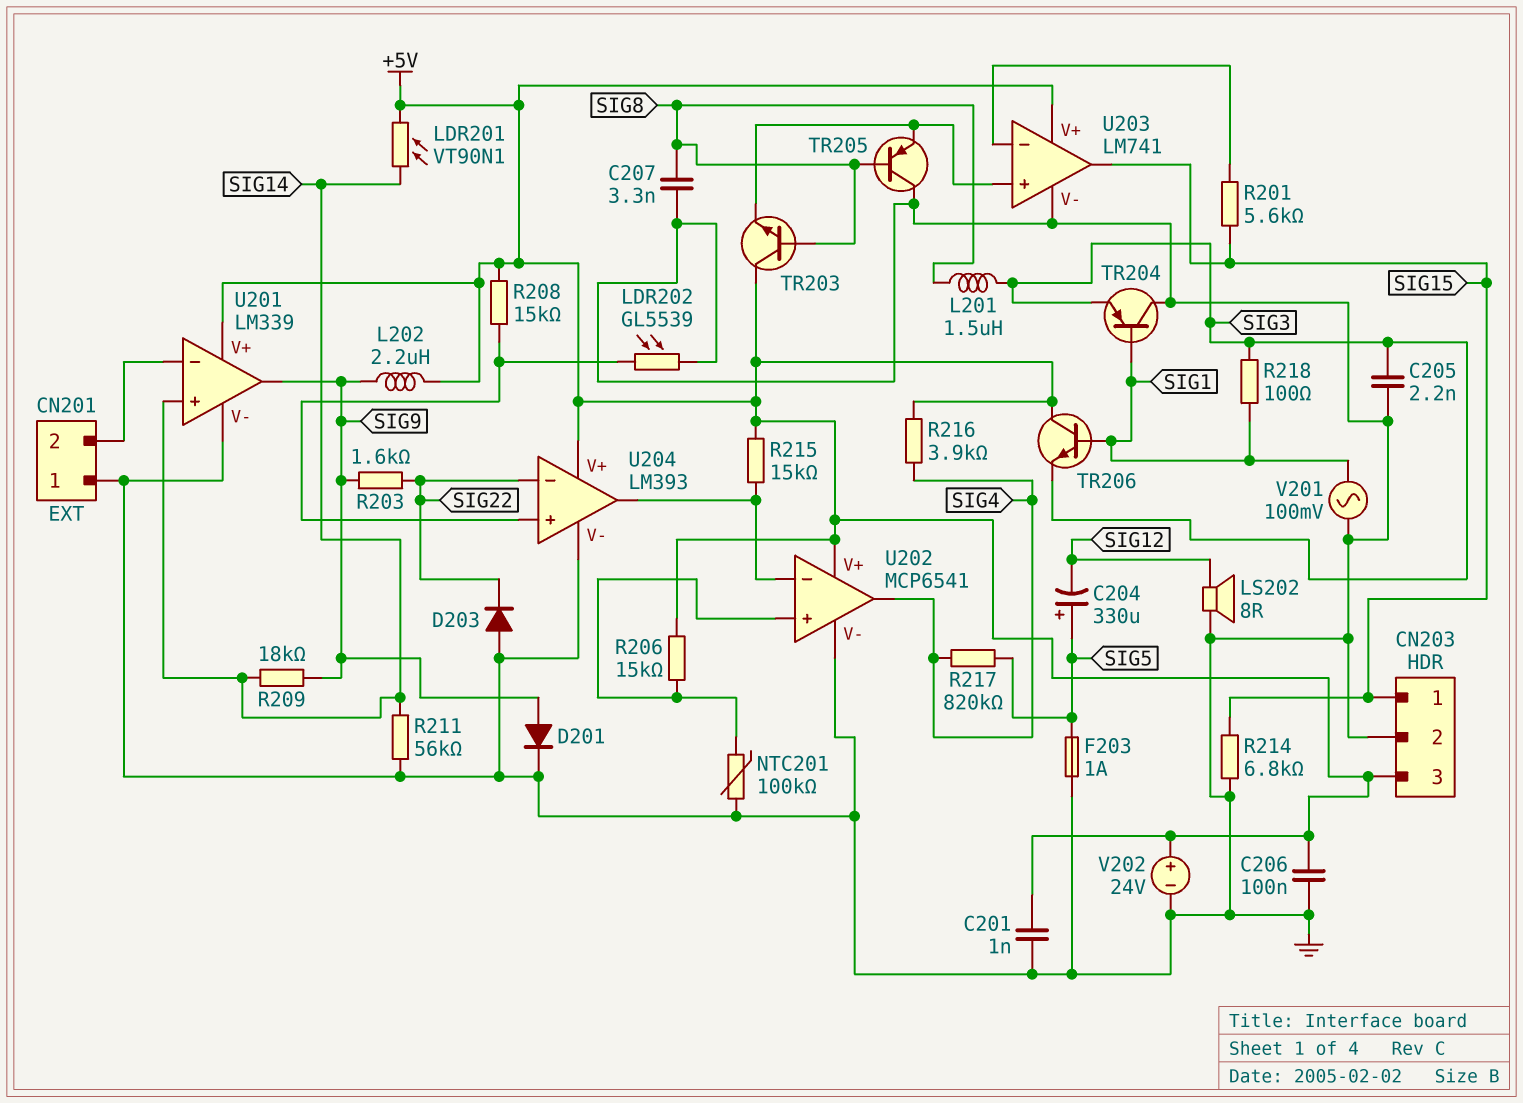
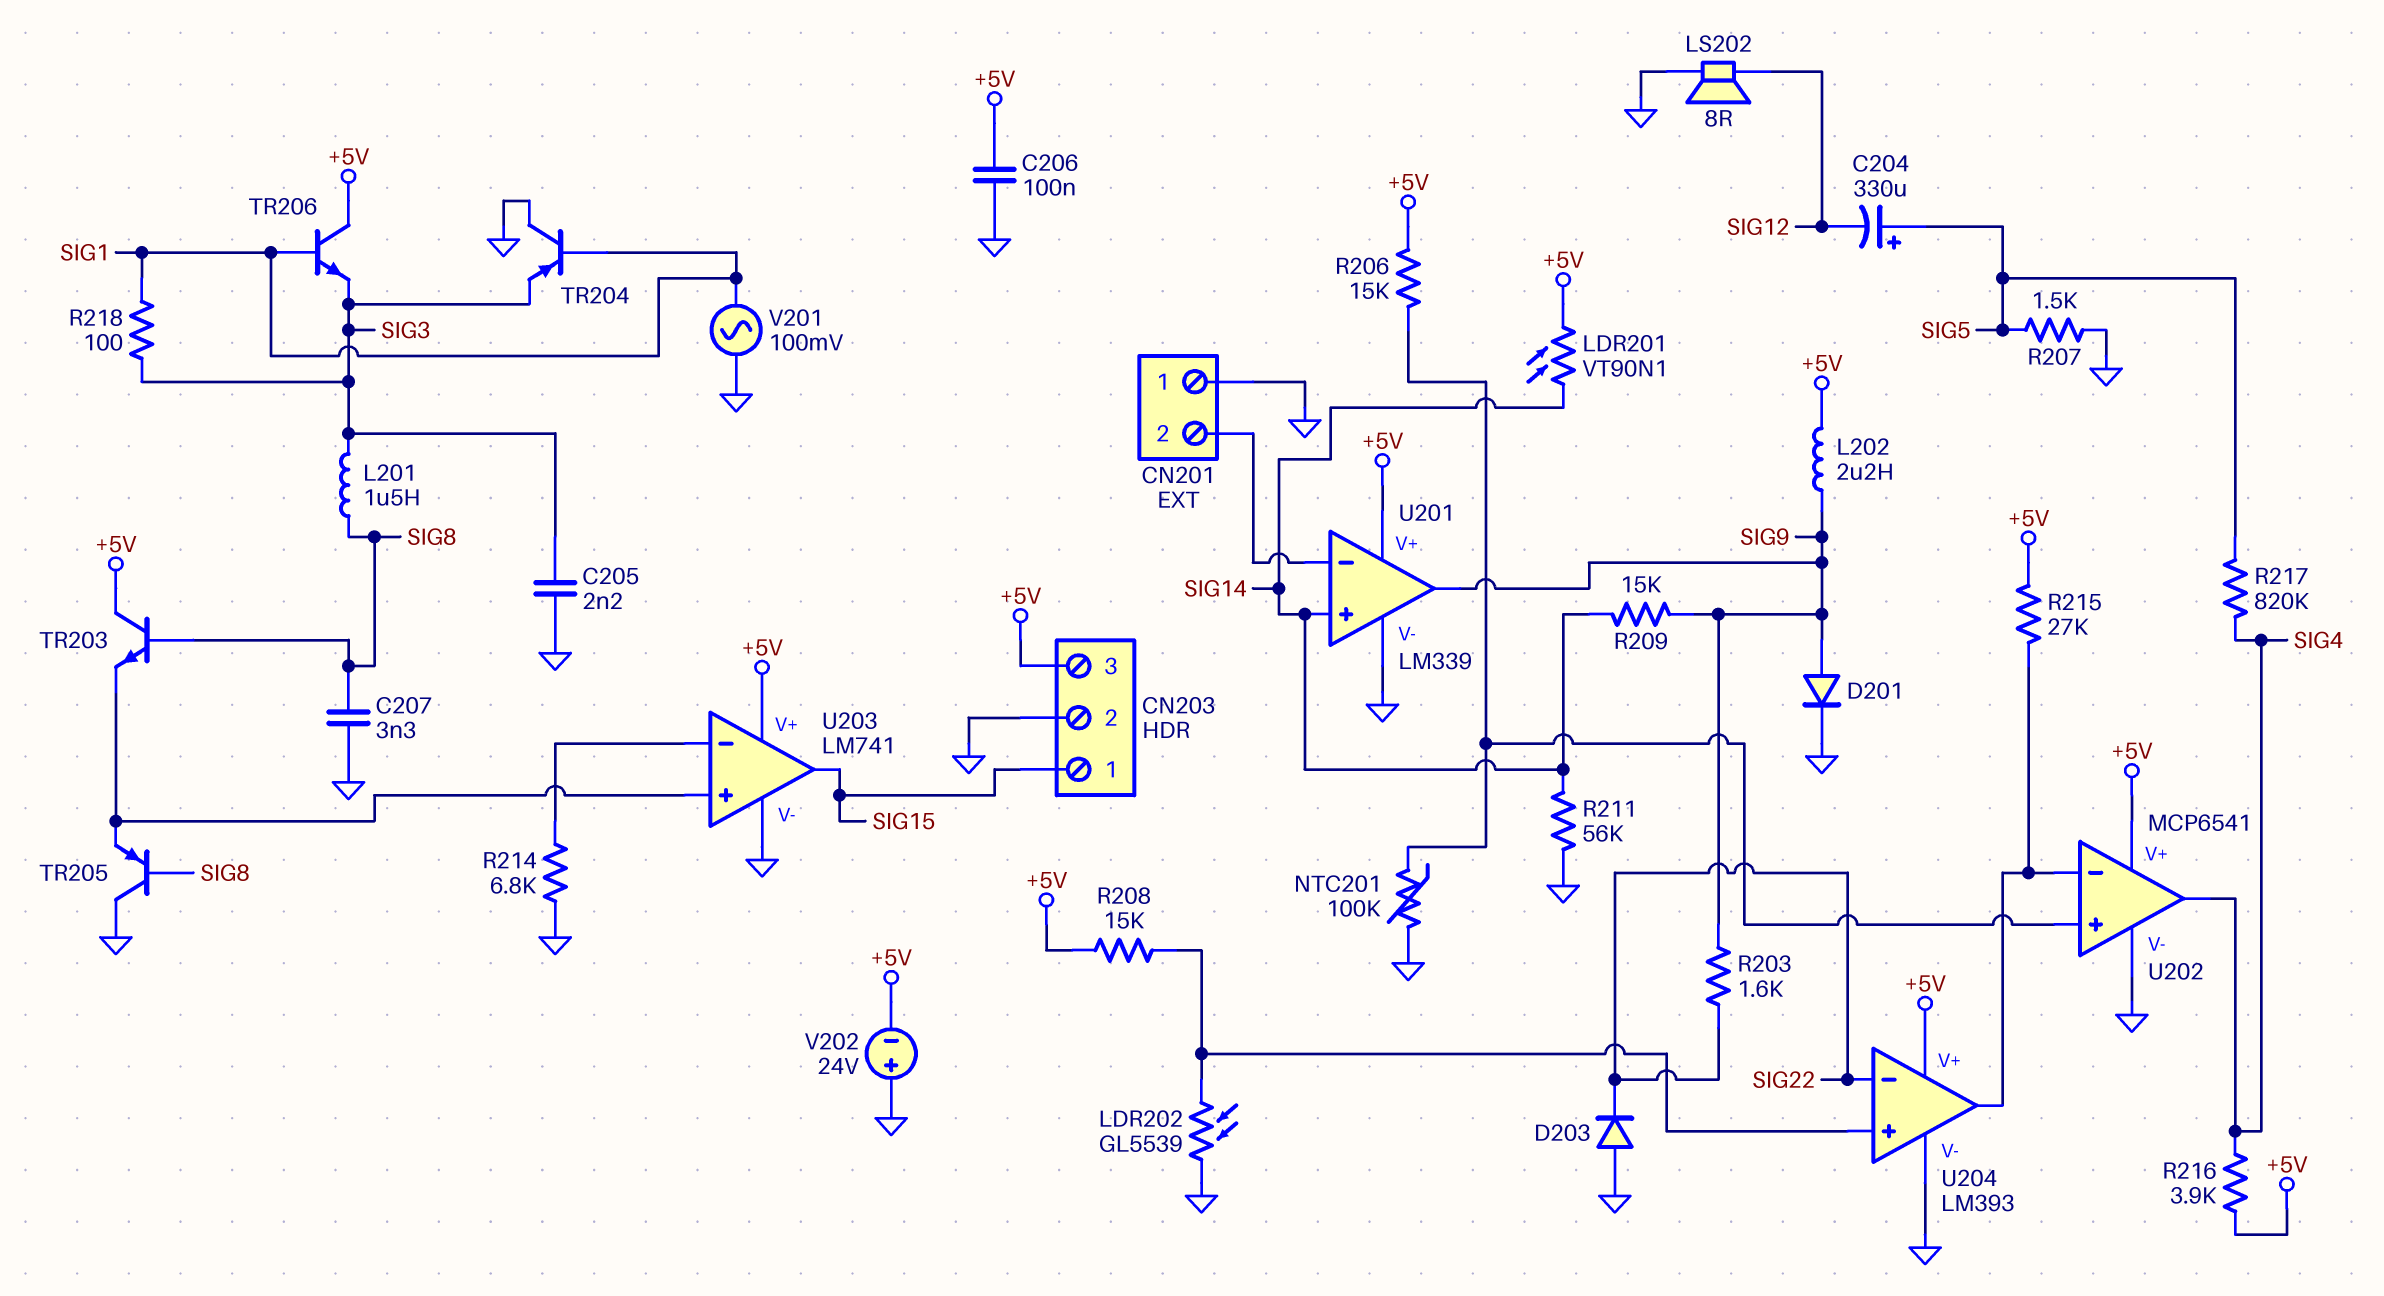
C201: 1nF (+5V, GND) -> none
F203: 1A (GND, SIG5) -> none
R201: 5.6k (SIG15, U203/in-) -> none
R207: none -> 1.5k (GND, SIG5)
R209: 18k (SIG9, SIG14) -> 15k (SIG9, SIG14)
R214: 6.8k (GND, SIG15) -> 6.8k (GND, U203/in-)
R215: 15k (+5V, U202/in-) -> 27k (+5V, U202/in-)
V202: 24V (plus +5V, minus GND) -> 24V (plus GND, minus +5V)

